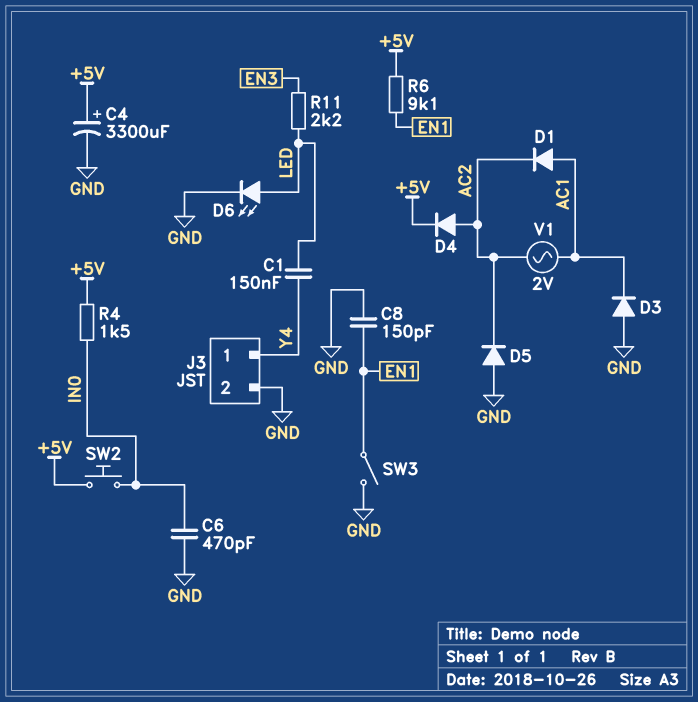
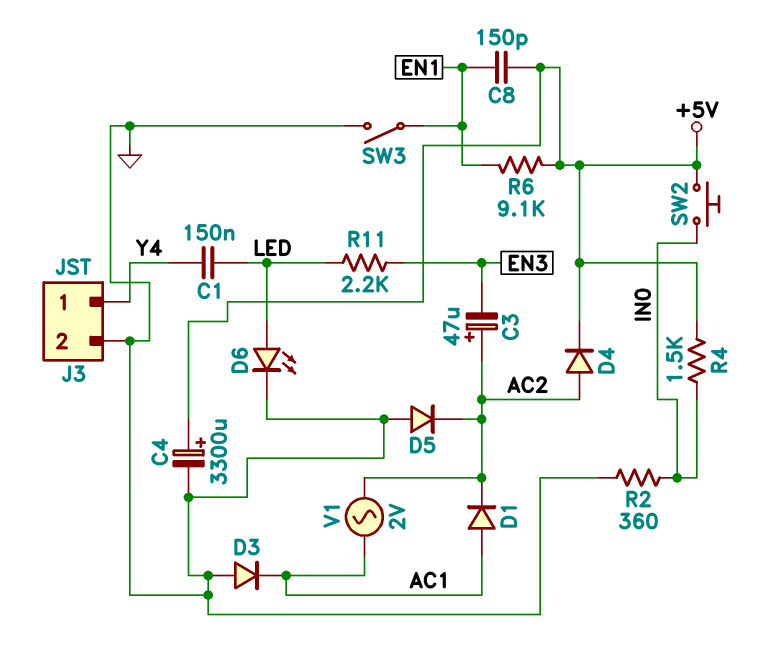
C3: none -> 47uF (plus AC2, minus EN3)
C6: 470pF (GND, IN0) -> none
C8: 150pF (EN1, GND) -> 150pF (+5V, EN1)
R2: none -> 360 (GND, IN0)

